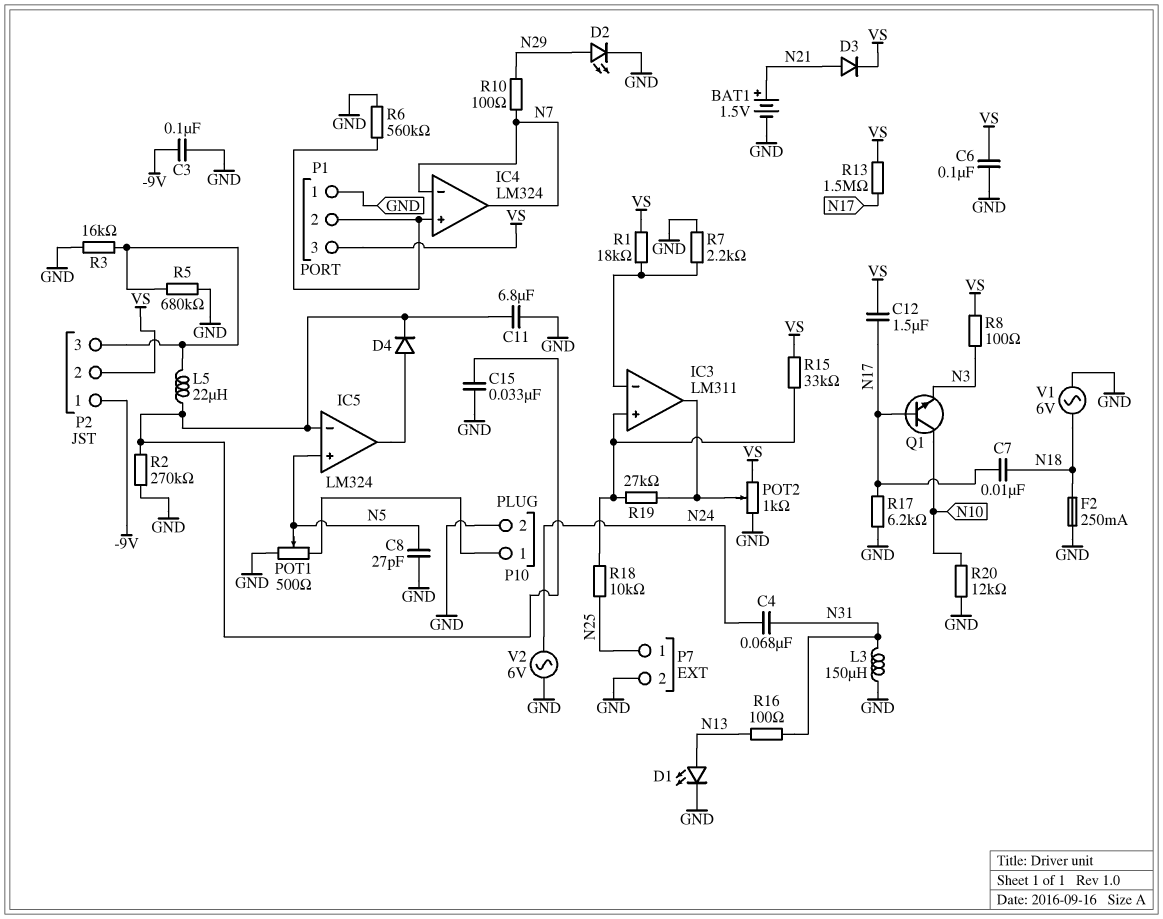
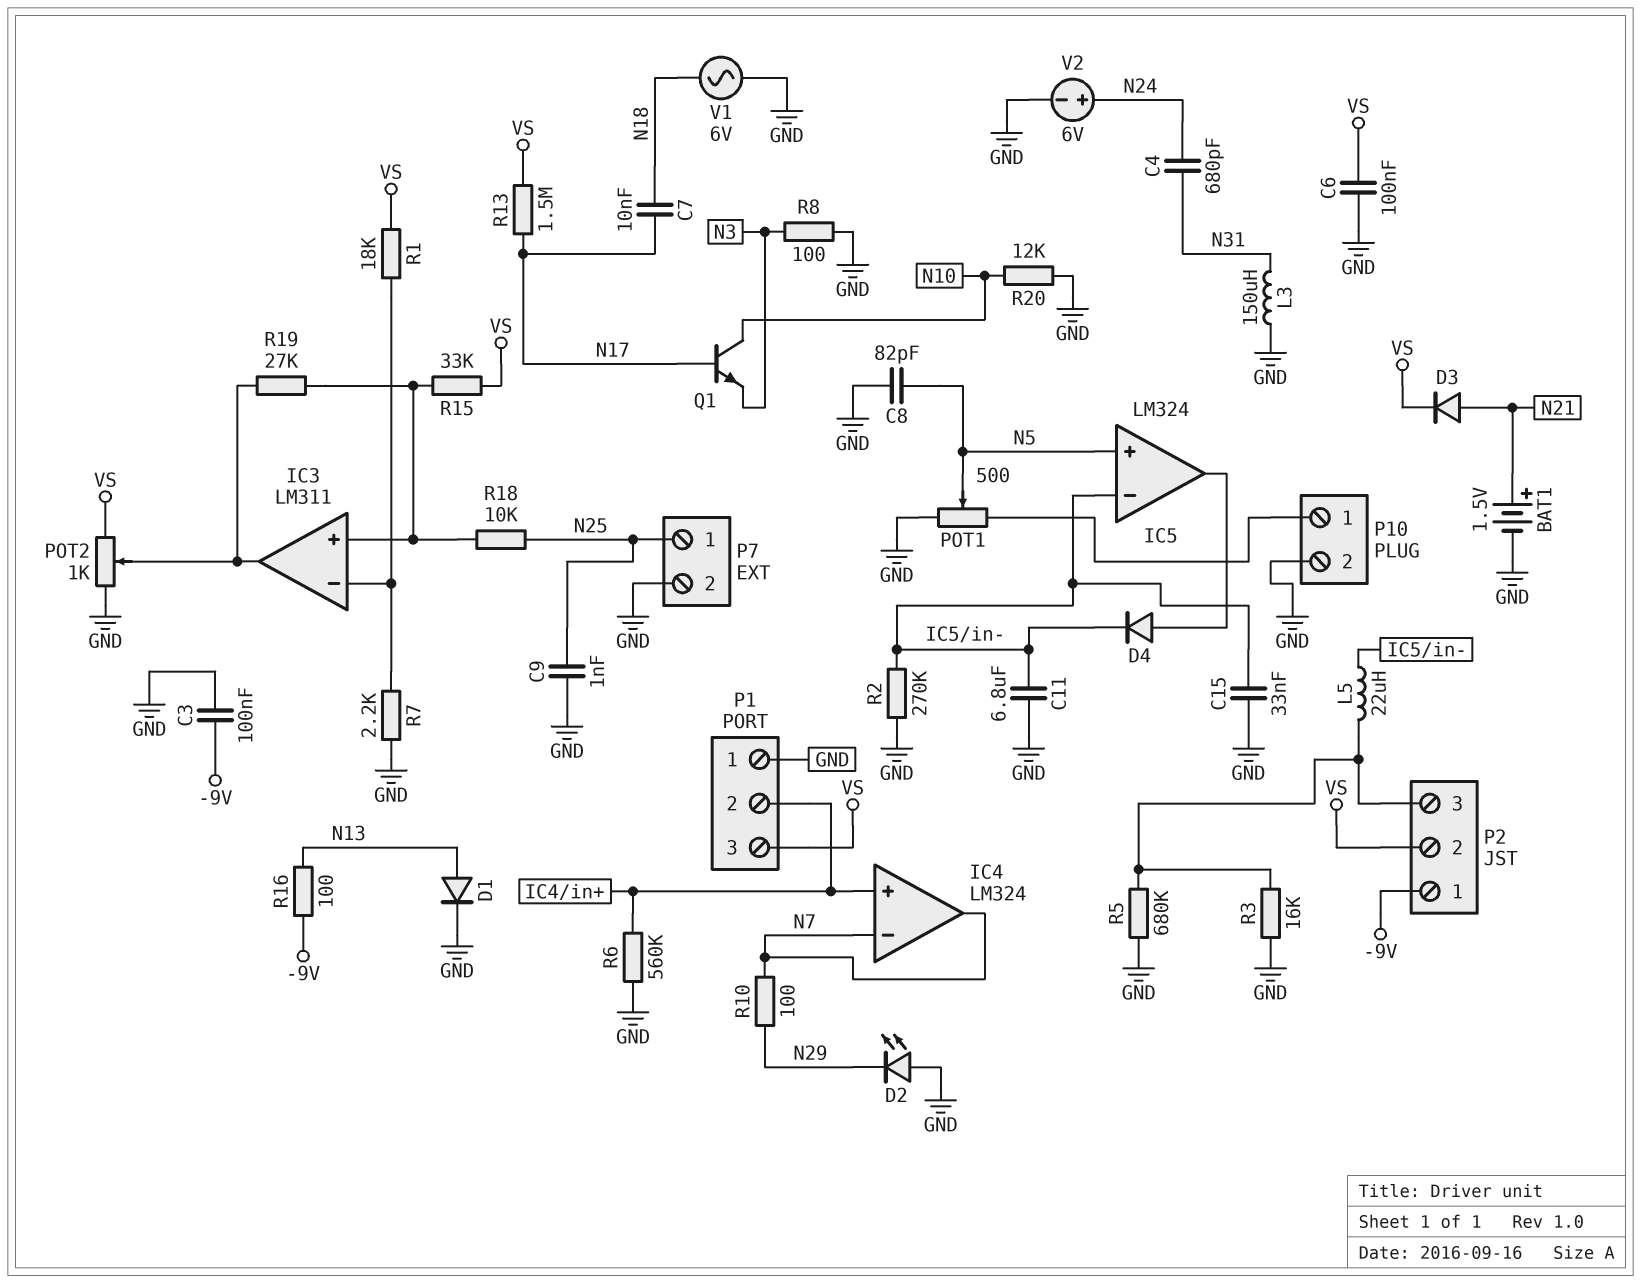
C4: 68nF (N24, N31) -> 680pF (N24, N31)
C8: 27pF (GND, N5) -> 82pF (GND, N5)
C9: none -> 1nF (GND, N25)
C12: 1.5uF (N17, VS) -> none
D1: LED (A N13, K GND) -> diode (A N13, K GND)
D2: LED (A N29, K GND) -> LED (A GND, K N29)
F2: 250mA (GND, N18) -> none
R8: 100 (N3, VS) -> 100 (GND, N3)
R16: 100 (N13, N31) -> 100 (-9V, N13)
R17: 6.2k (GND, N17) -> none
V2: AC 6V (GND, N24) -> 6V (plus N24, minus GND)

